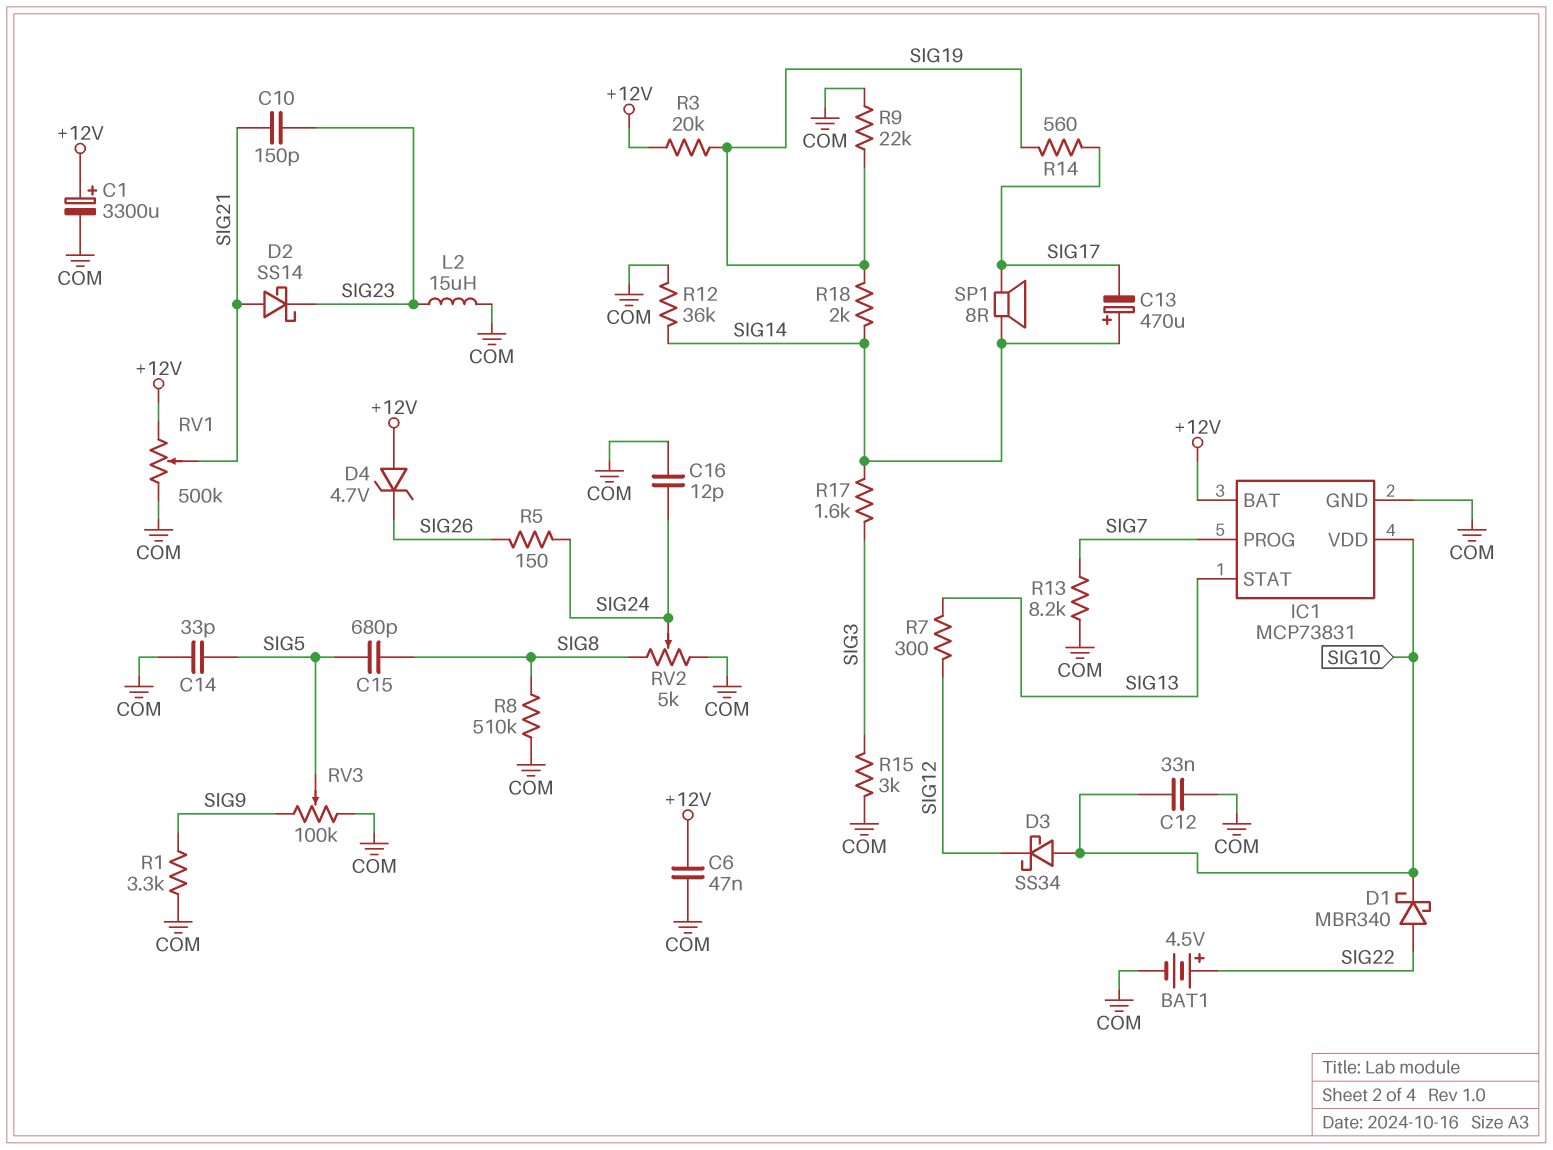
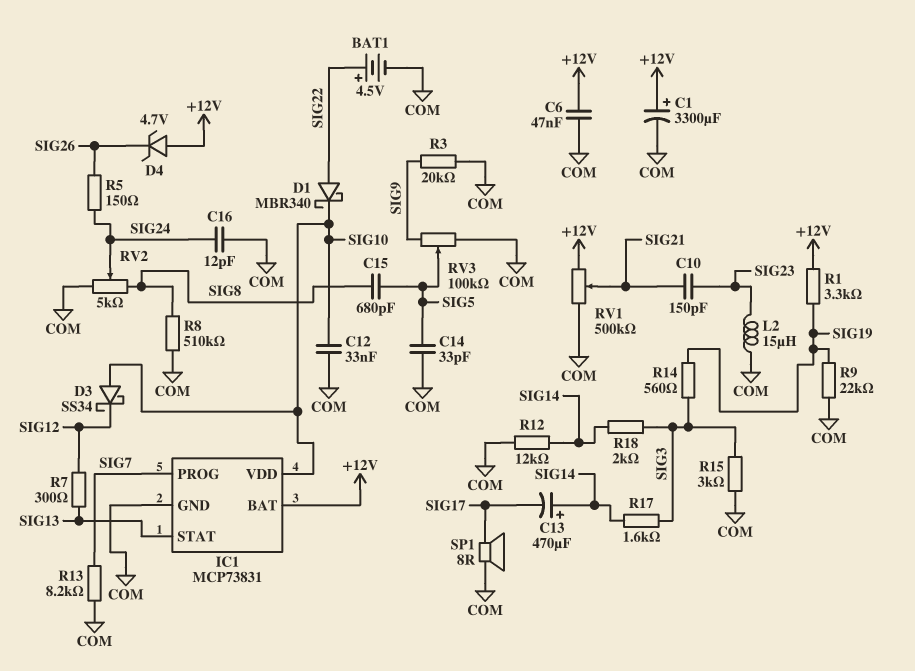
D2: schottky SS14 (A SIG21, K SIG23) -> none
R1: 3.3k (COM, SIG9) -> 3.3k (+12V, SIG19)
R3: 20k (+12V, SIG19) -> 20k (COM, SIG9)
R12: 36k (COM, SIG14) -> 12k (COM, SIG14)
R14: 560 (SIG17, SIG19) -> 560 (SIG3, SIG19)
R18: 2k (SIG14, SIG19) -> 2k (SIG3, SIG14)
SP1: speaker 8R (SIG14, SIG17) -> speaker 8R (COM, SIG17)

